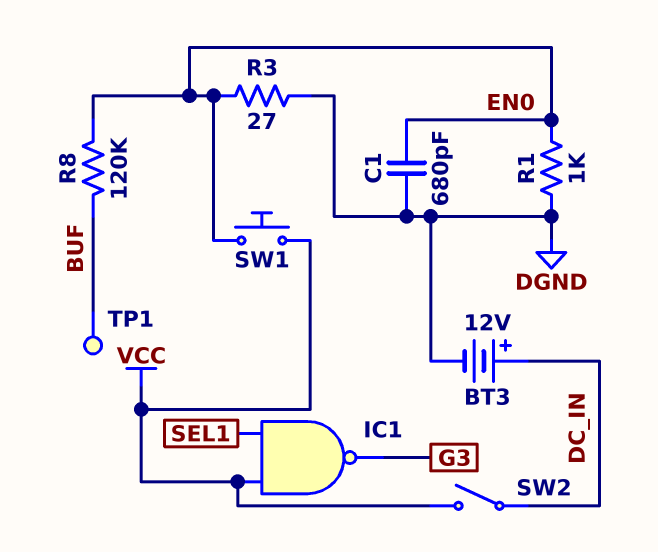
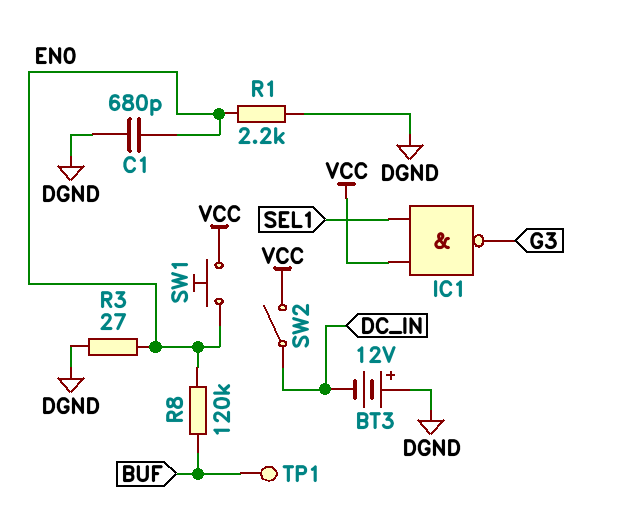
BT3: 12V (plus DC_IN, minus DGND) -> 12V (plus DGND, minus DC_IN)
R1: 1k (DGND, EN0) -> 2.2k (DGND, EN0)

